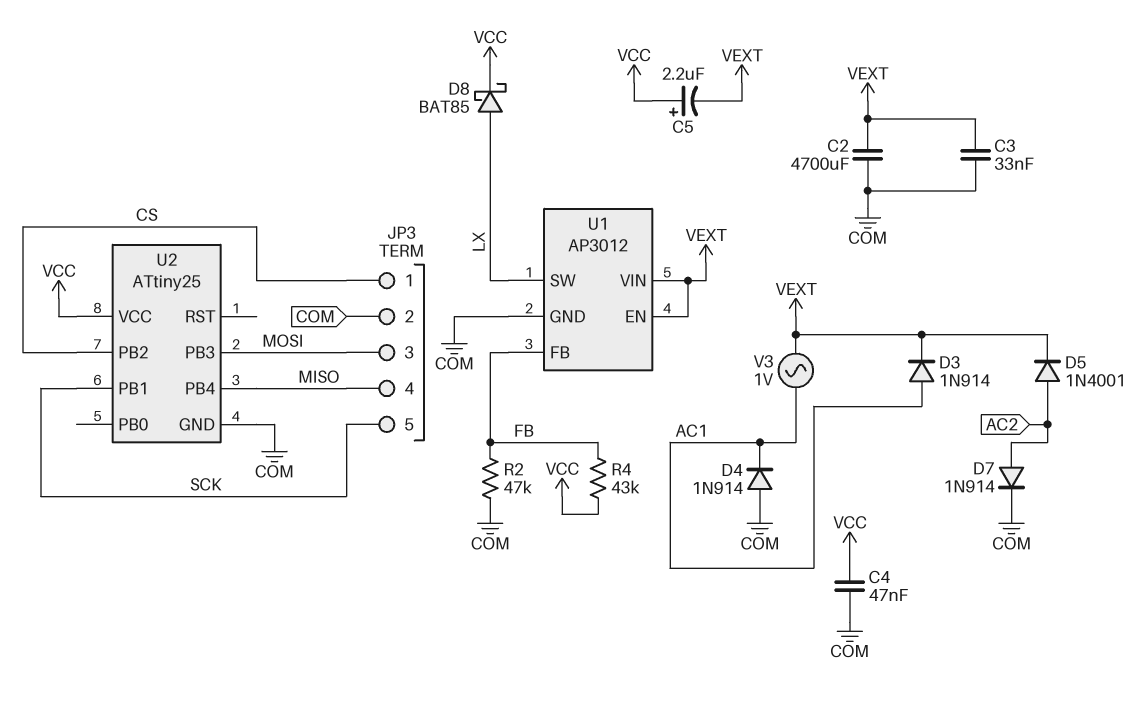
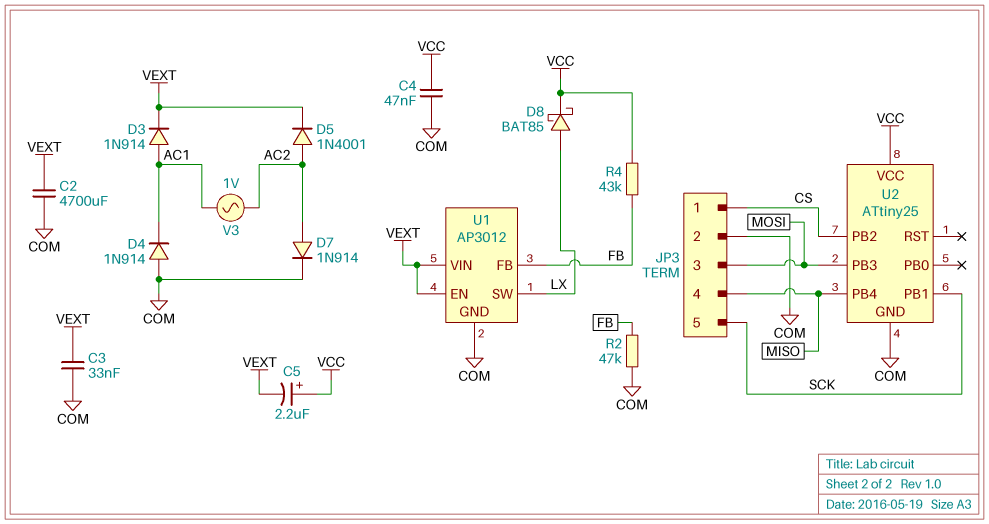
V3: AC 1V (AC1, VEXT) -> AC 1V (AC1, AC2)

